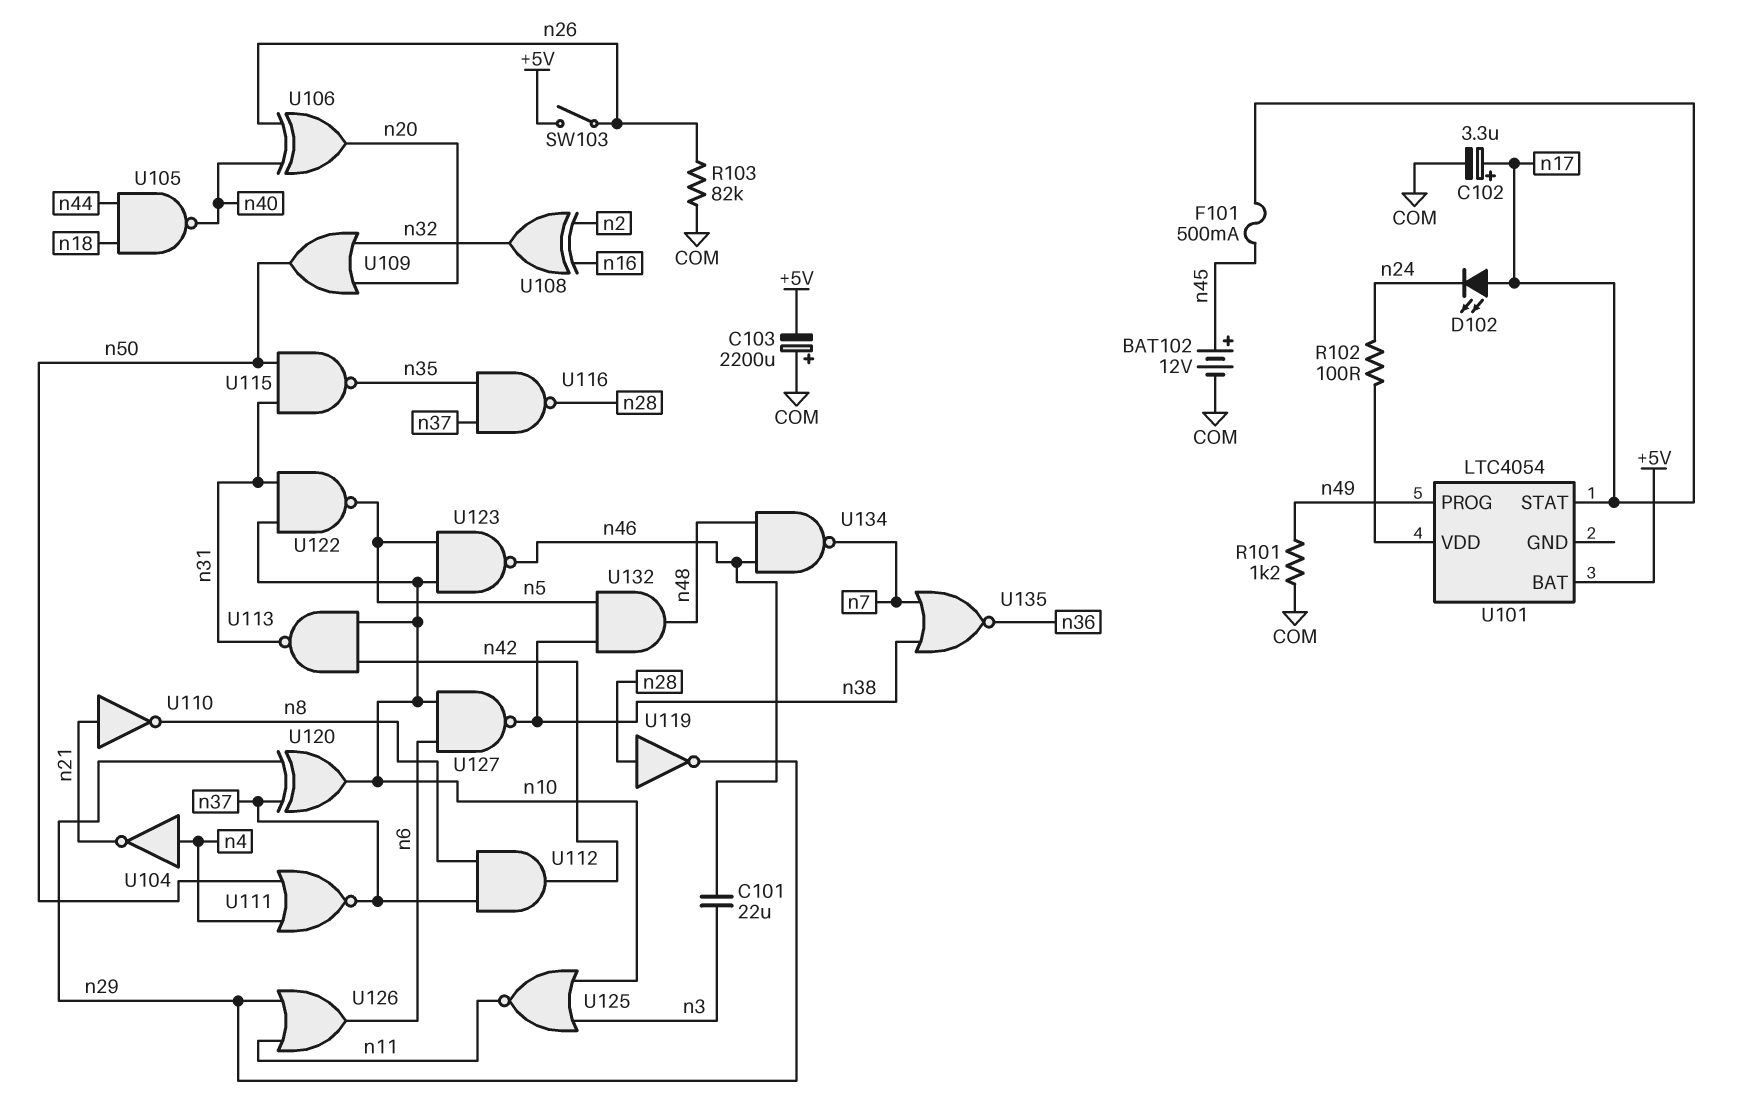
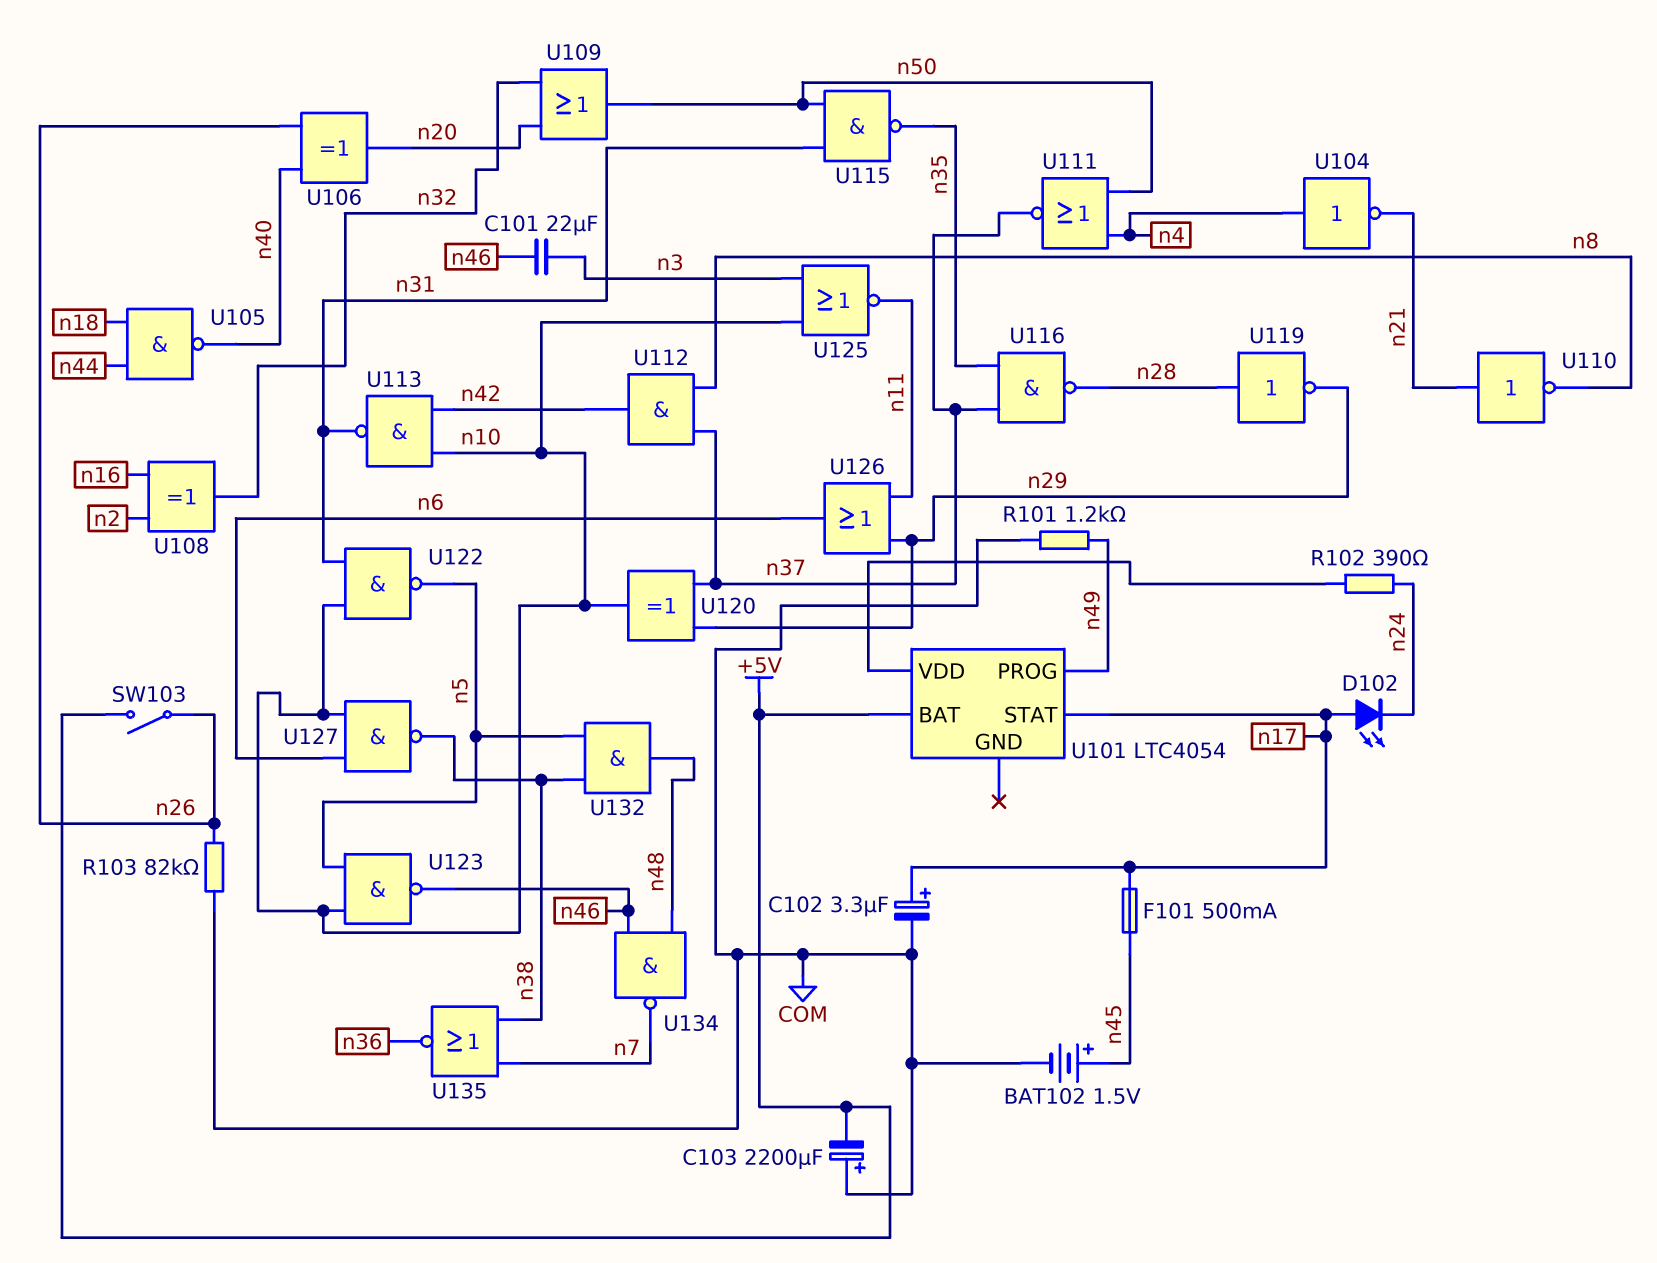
BAT102: 12V (plus n45, minus COM) -> 1.5V (plus n45, minus COM)
R102: 100 (U101/VDD, n24) -> 390 (U101/VDD, n24)

